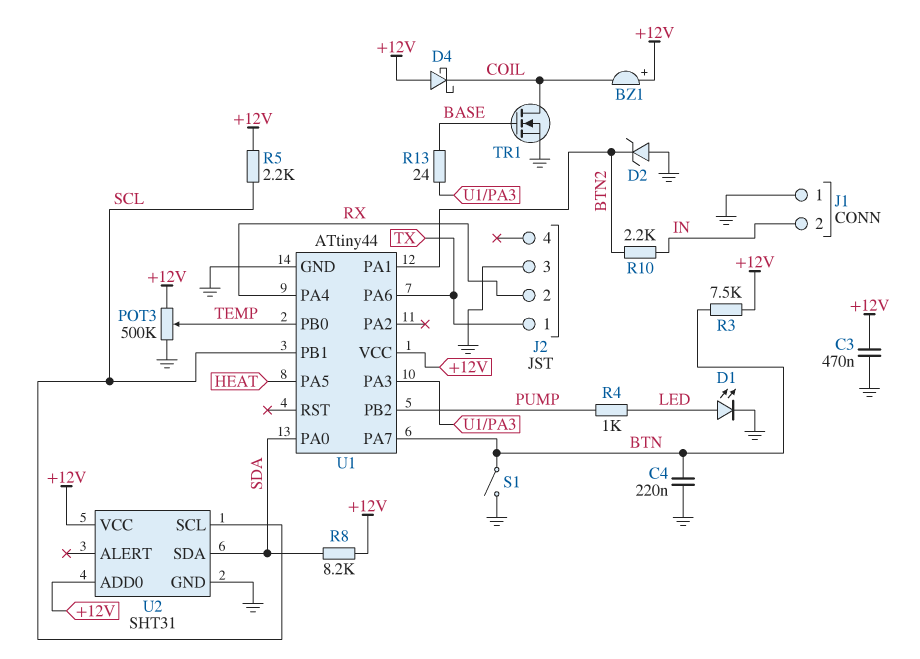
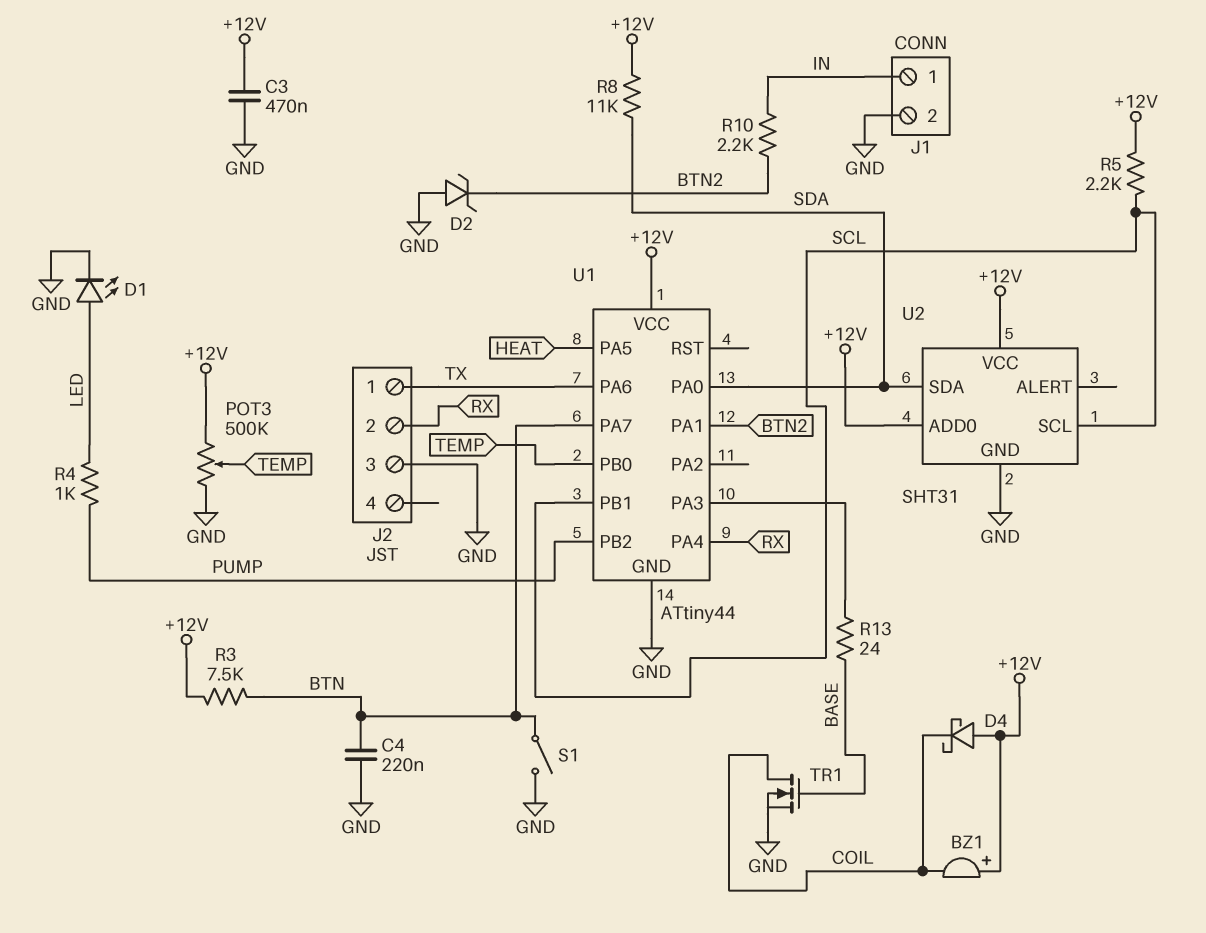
J1 pin 1: GND -> IN
J1 pin 2: IN -> GND
R8: 8.2k (+12V, SDA) -> 11k (+12V, SDA)

